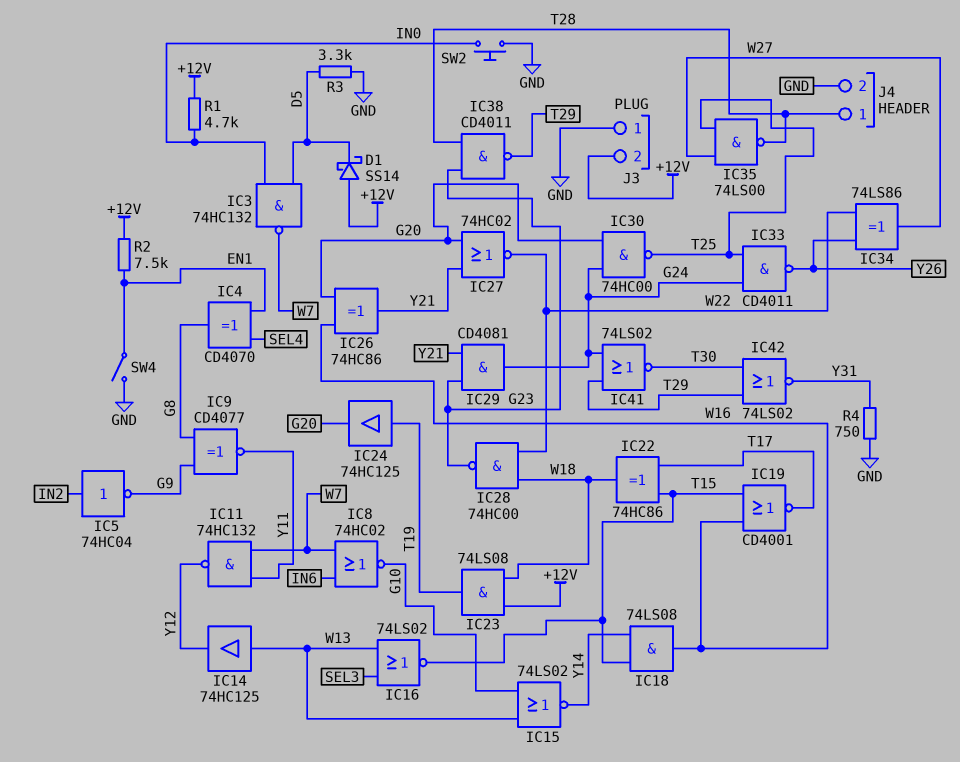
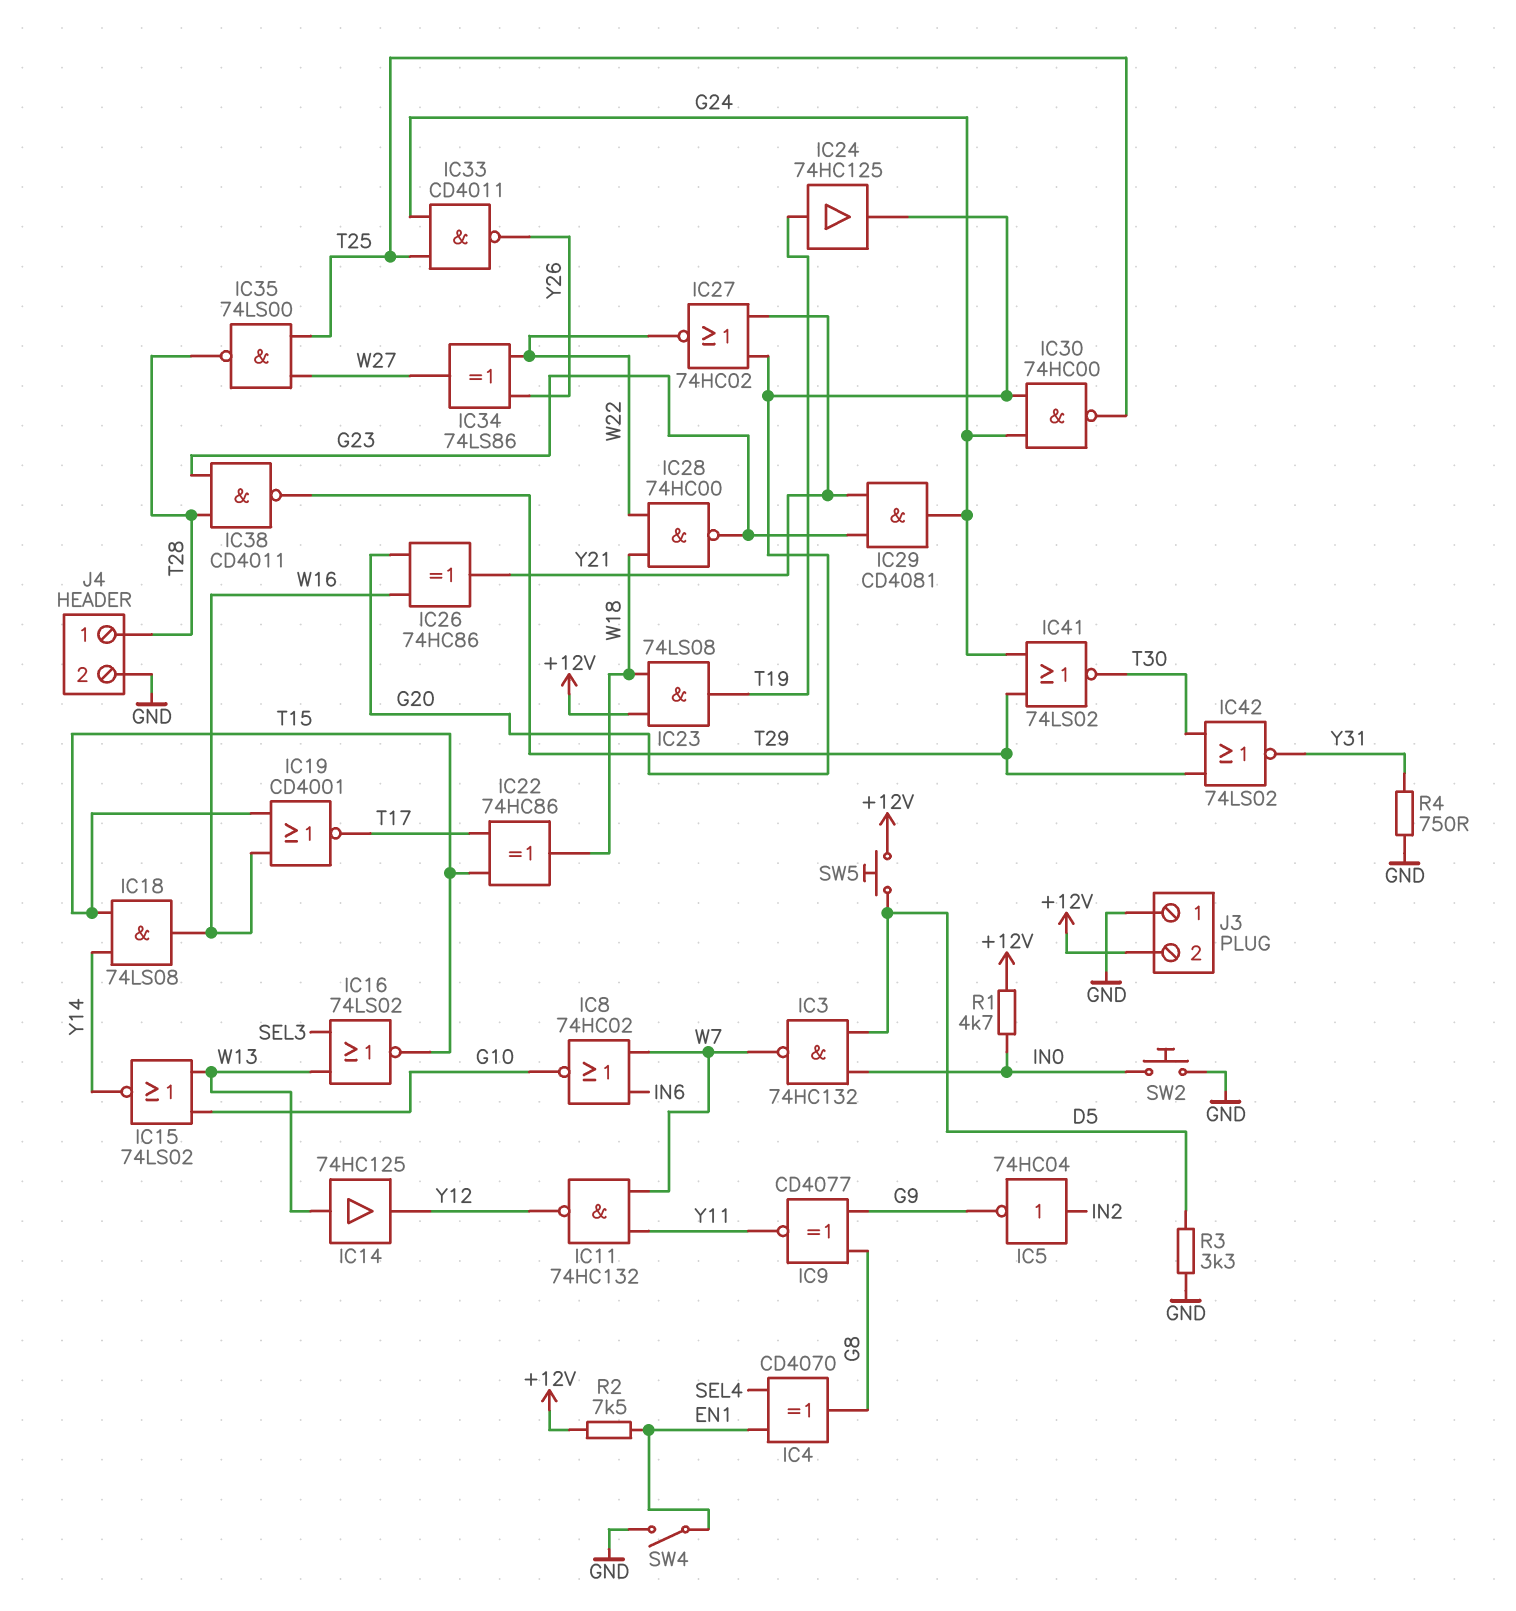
D1: schottky SS14 (A +12V, K D5) -> none
SW5: none -> button (+12V, D5)

